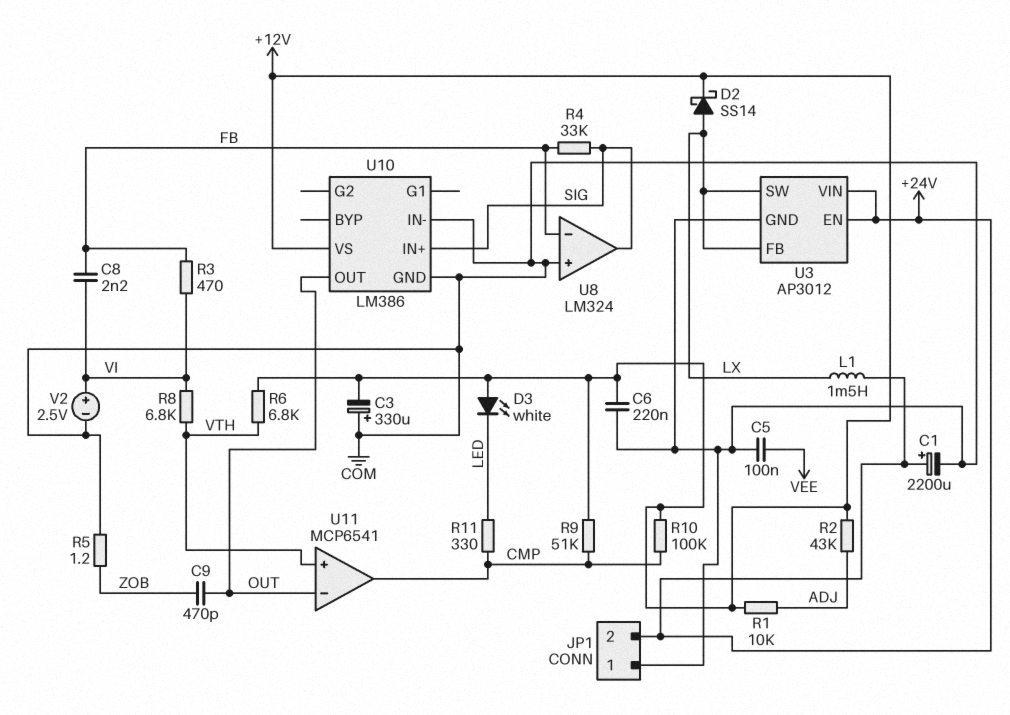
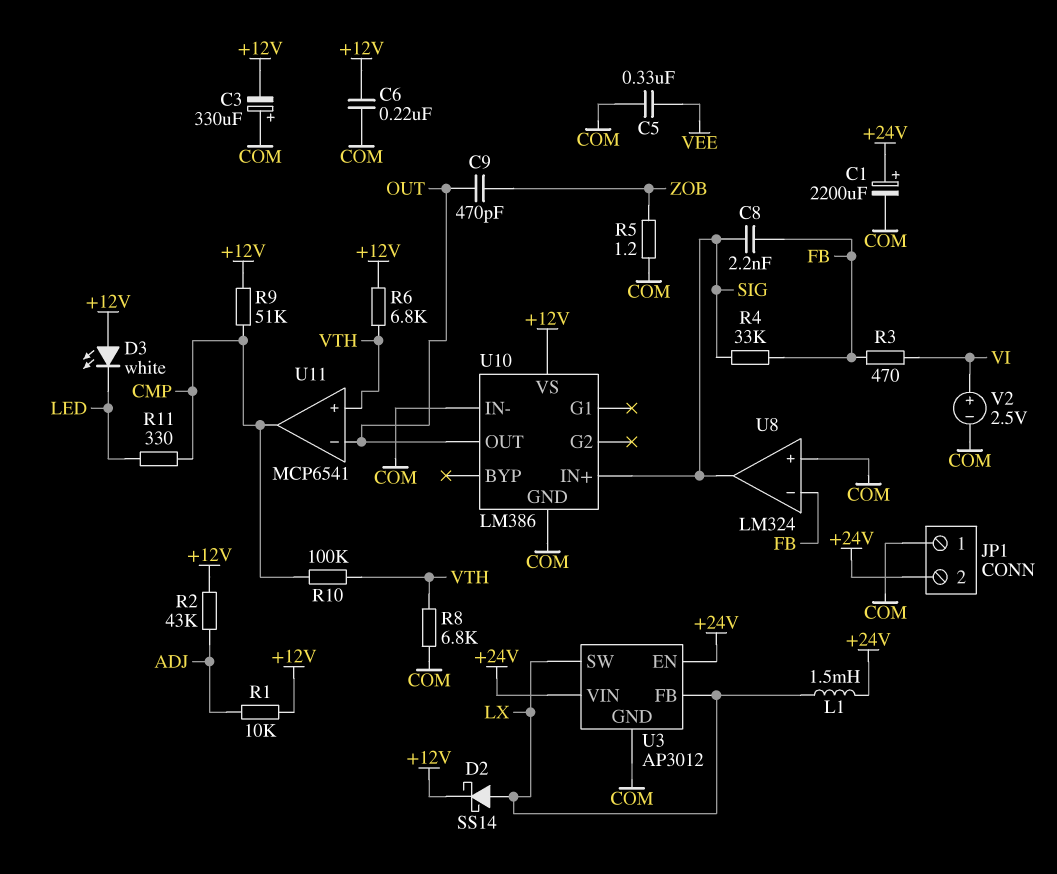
C5: 100nF (COM, VEE) -> 330nF (COM, VEE)
C8: 2.2nF (FB, VI) -> 2.2nF (FB, SIG)
R8: 6.8k (VI, VTH) -> 6.8k (COM, VTH)
R10: 100k (+12V, CMP) -> 100k (CMP, VTH)

